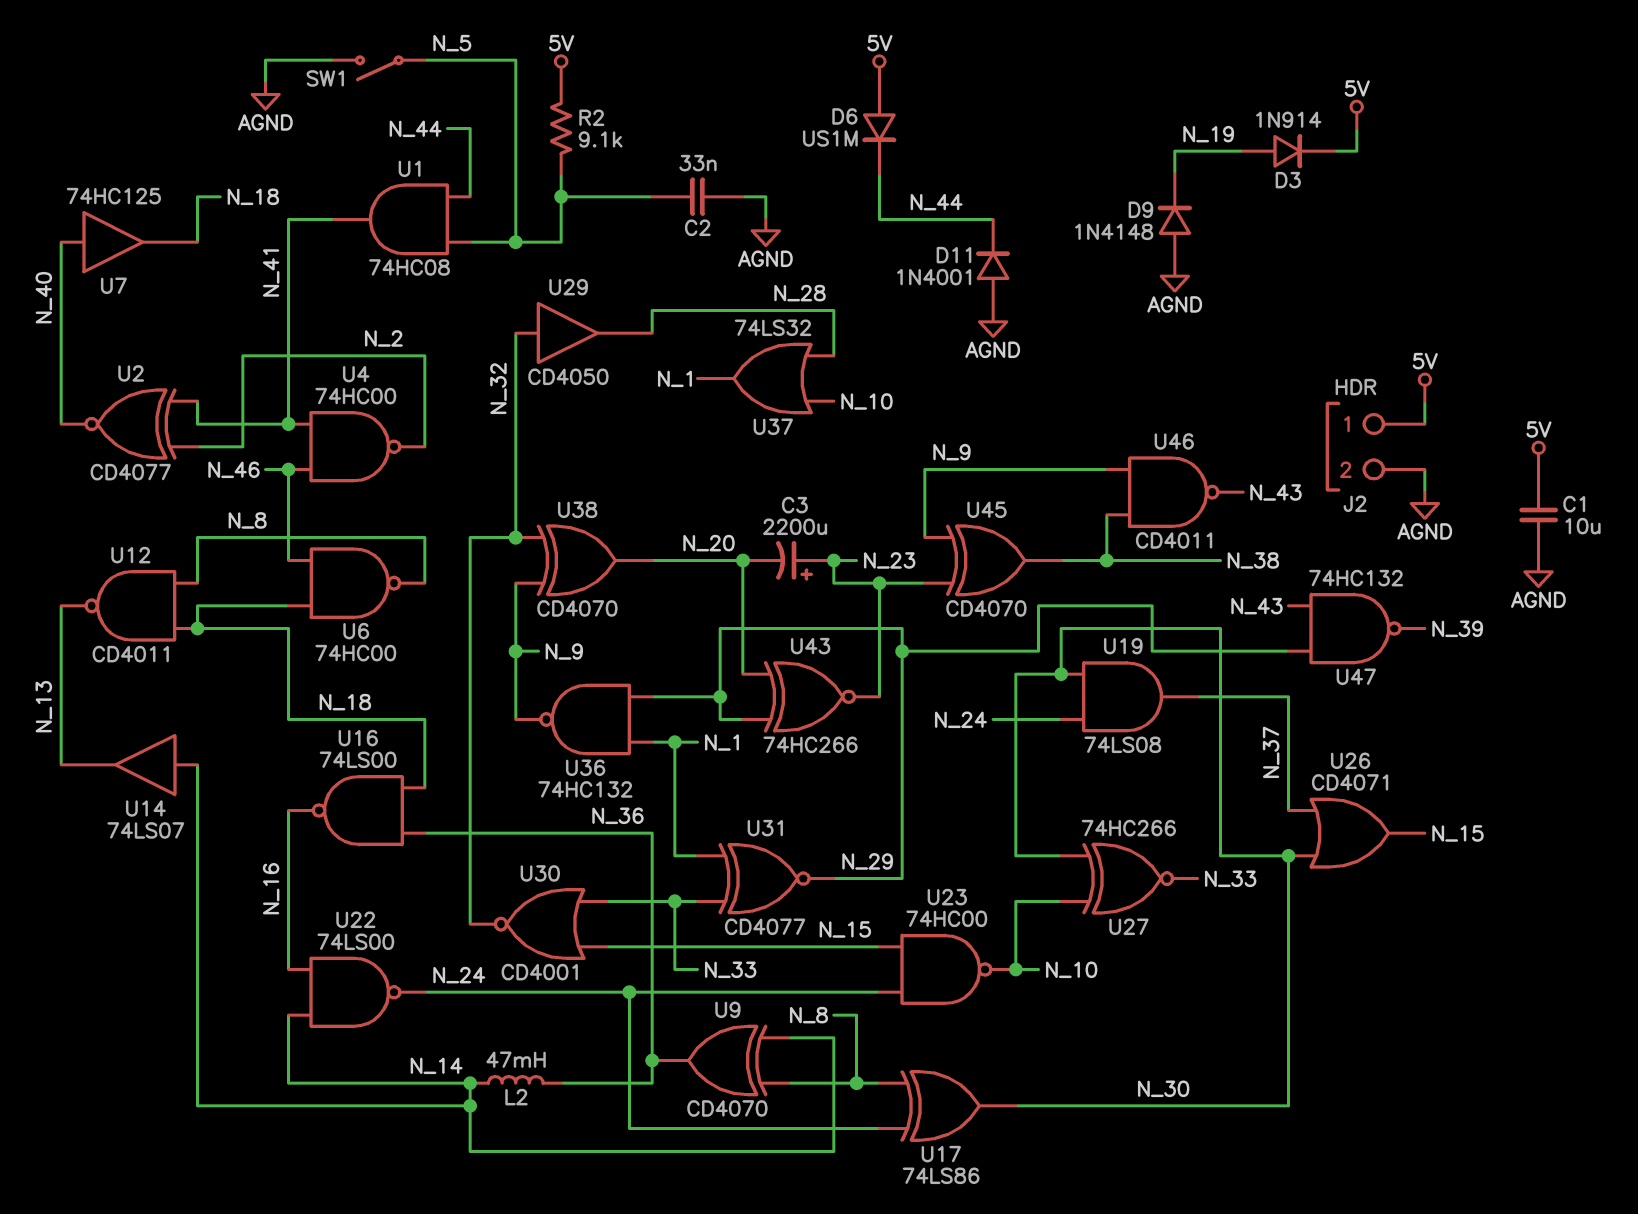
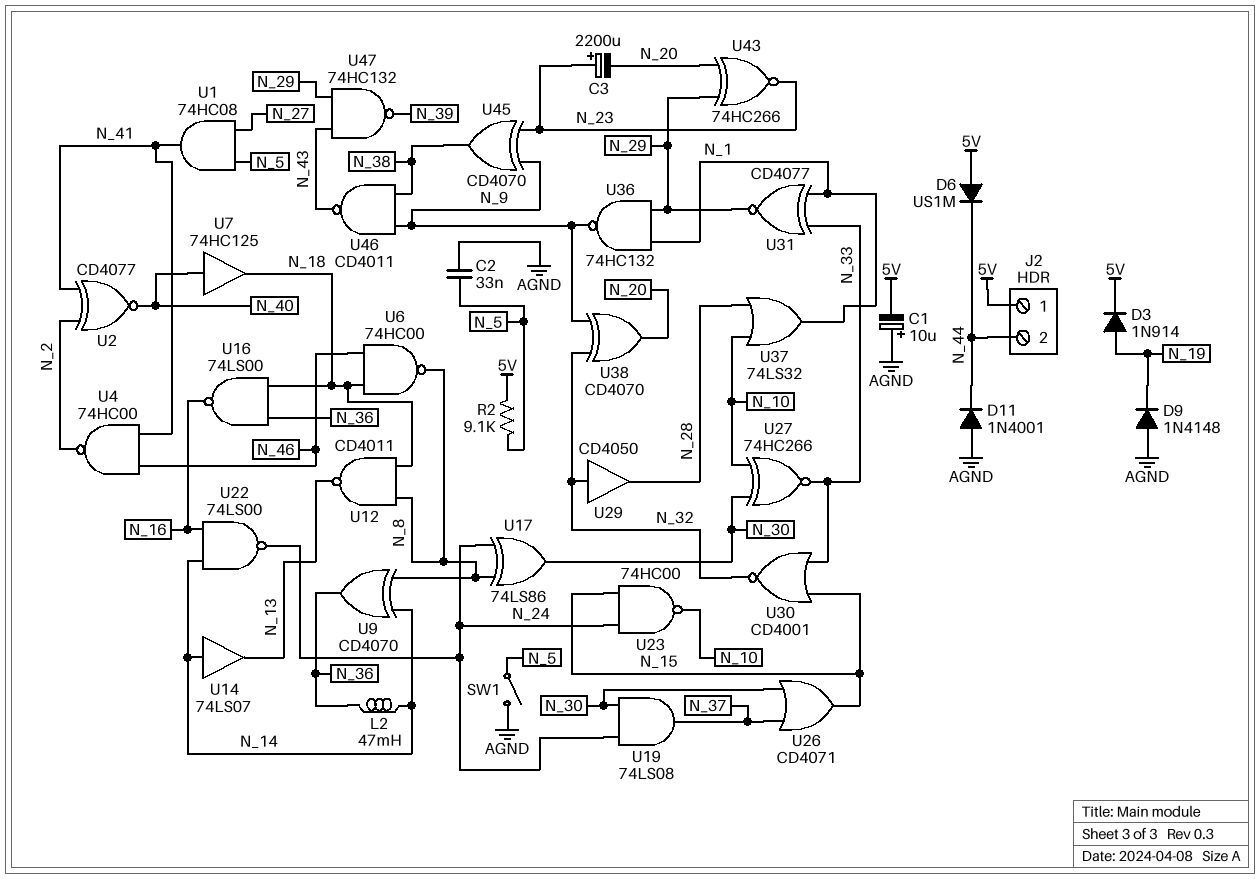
C1: 10uF (5V, AGND) -> 10uF (plus AGND, minus 5V)
J2 pin 2: AGND -> N_44
U1: AND 74HC08 (in N_5, in N_44, out N_41) -> AND 74HC08 (in N_5, in N_27, out N_41)

